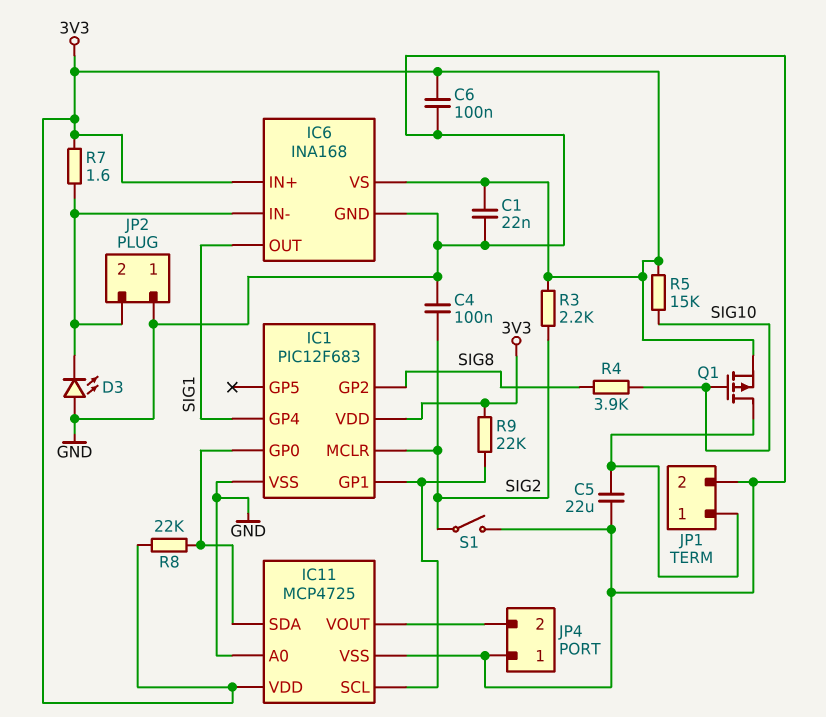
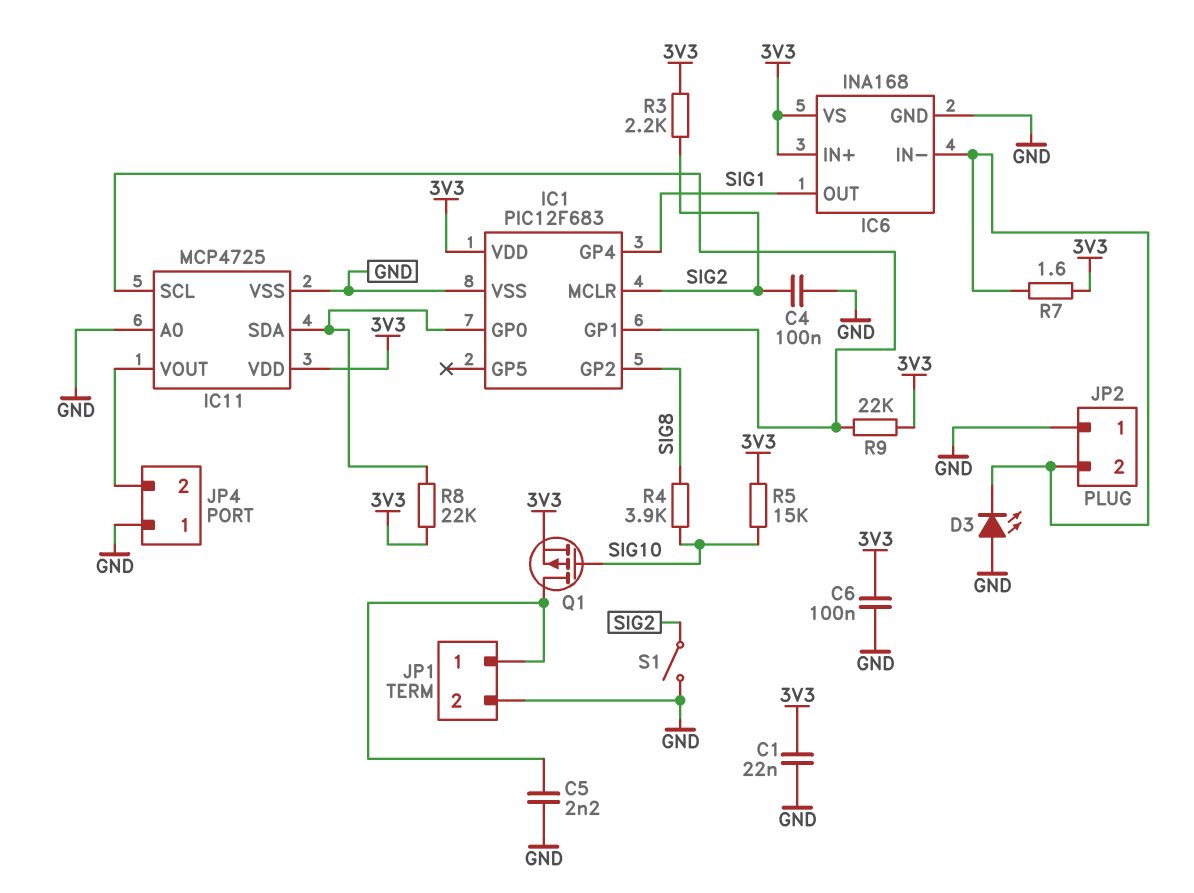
C5: 22uF (GND, JP1/1) -> 2.2nF (GND, JP1/1)

